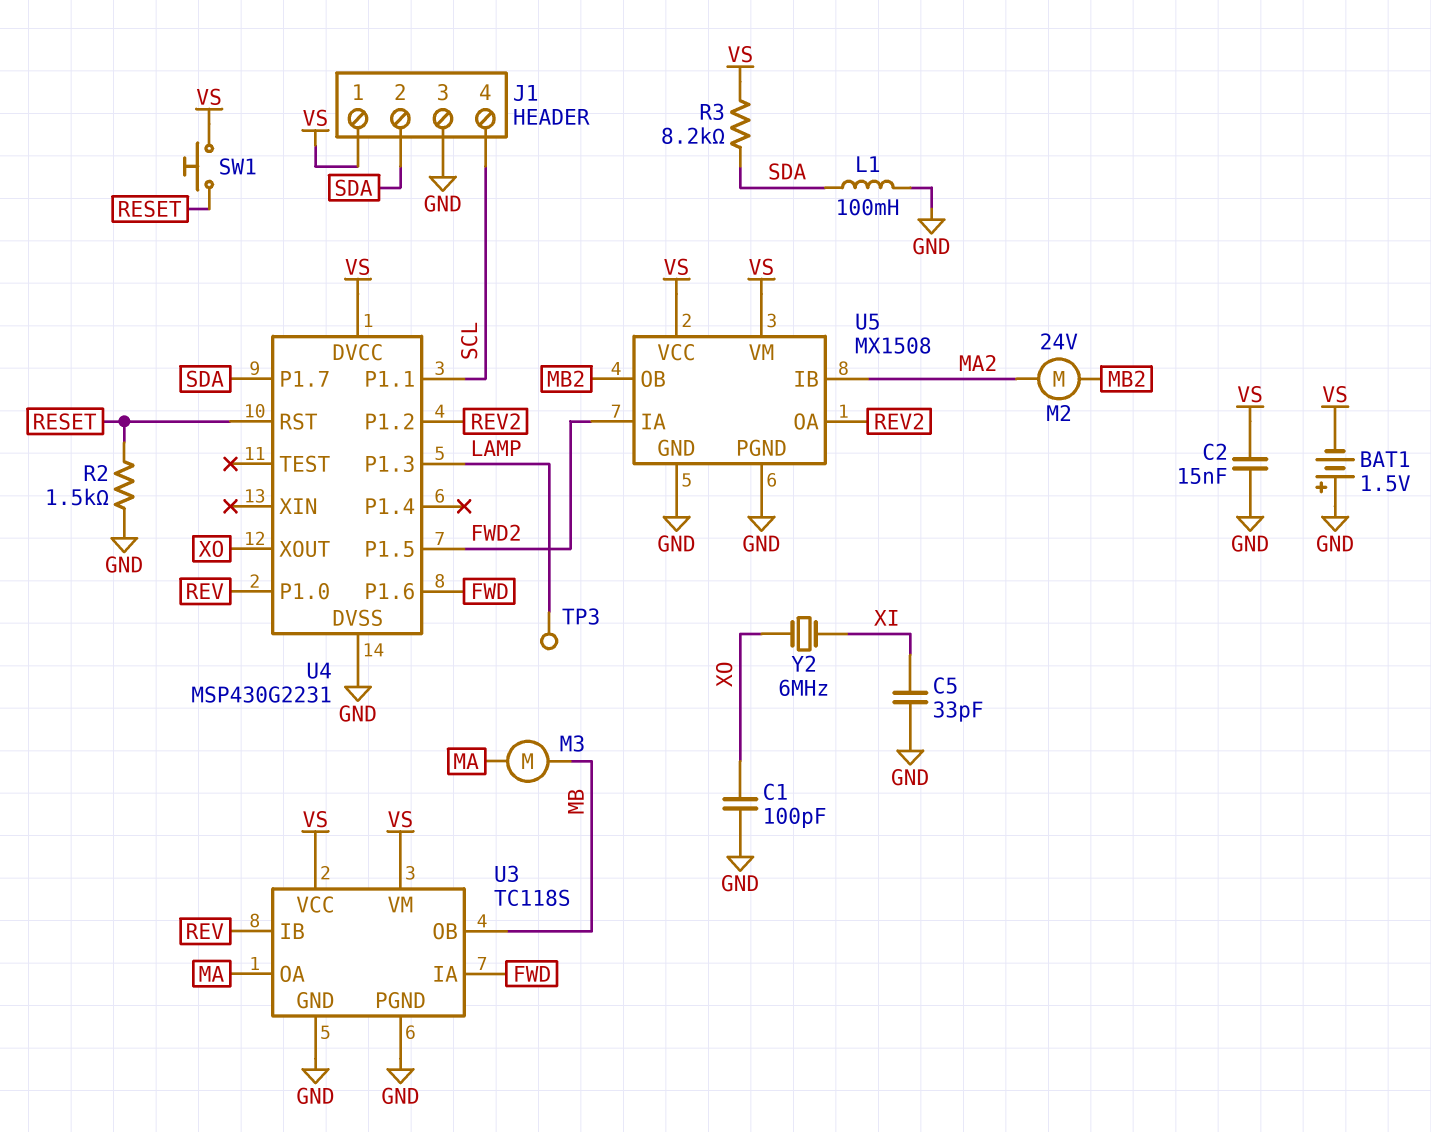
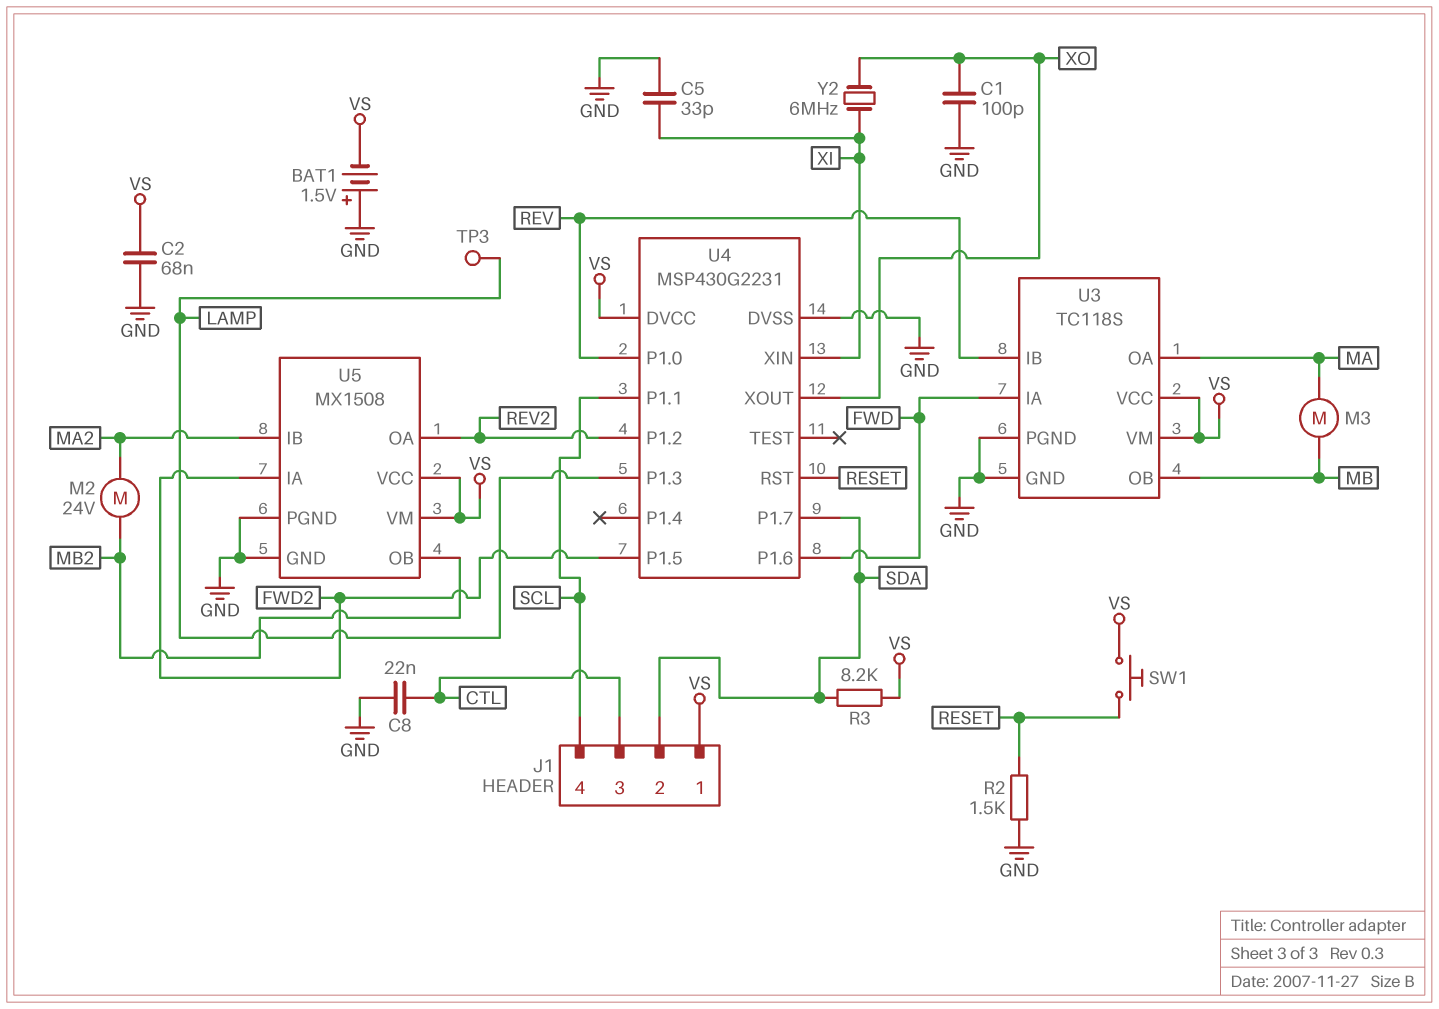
C2: 15nF (GND, VS) -> 68nF (GND, VS)
C8: none -> 22nF (CTL, GND)
J1 pin 3: GND -> CTL
L1: 100mH (GND, SDA) -> none
U4 pin XIN: none -> XI

